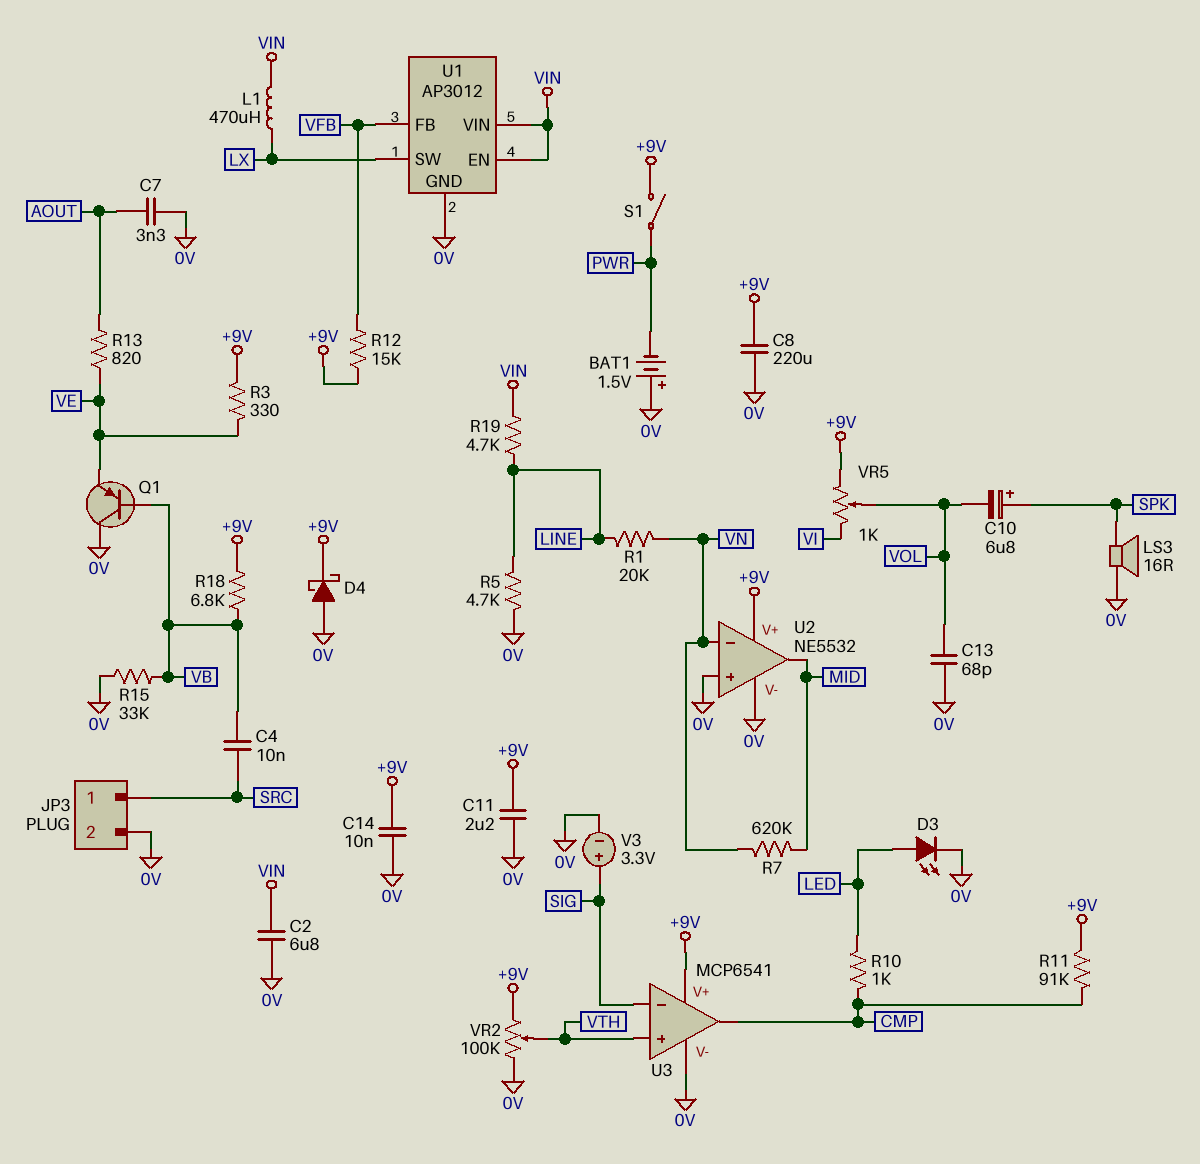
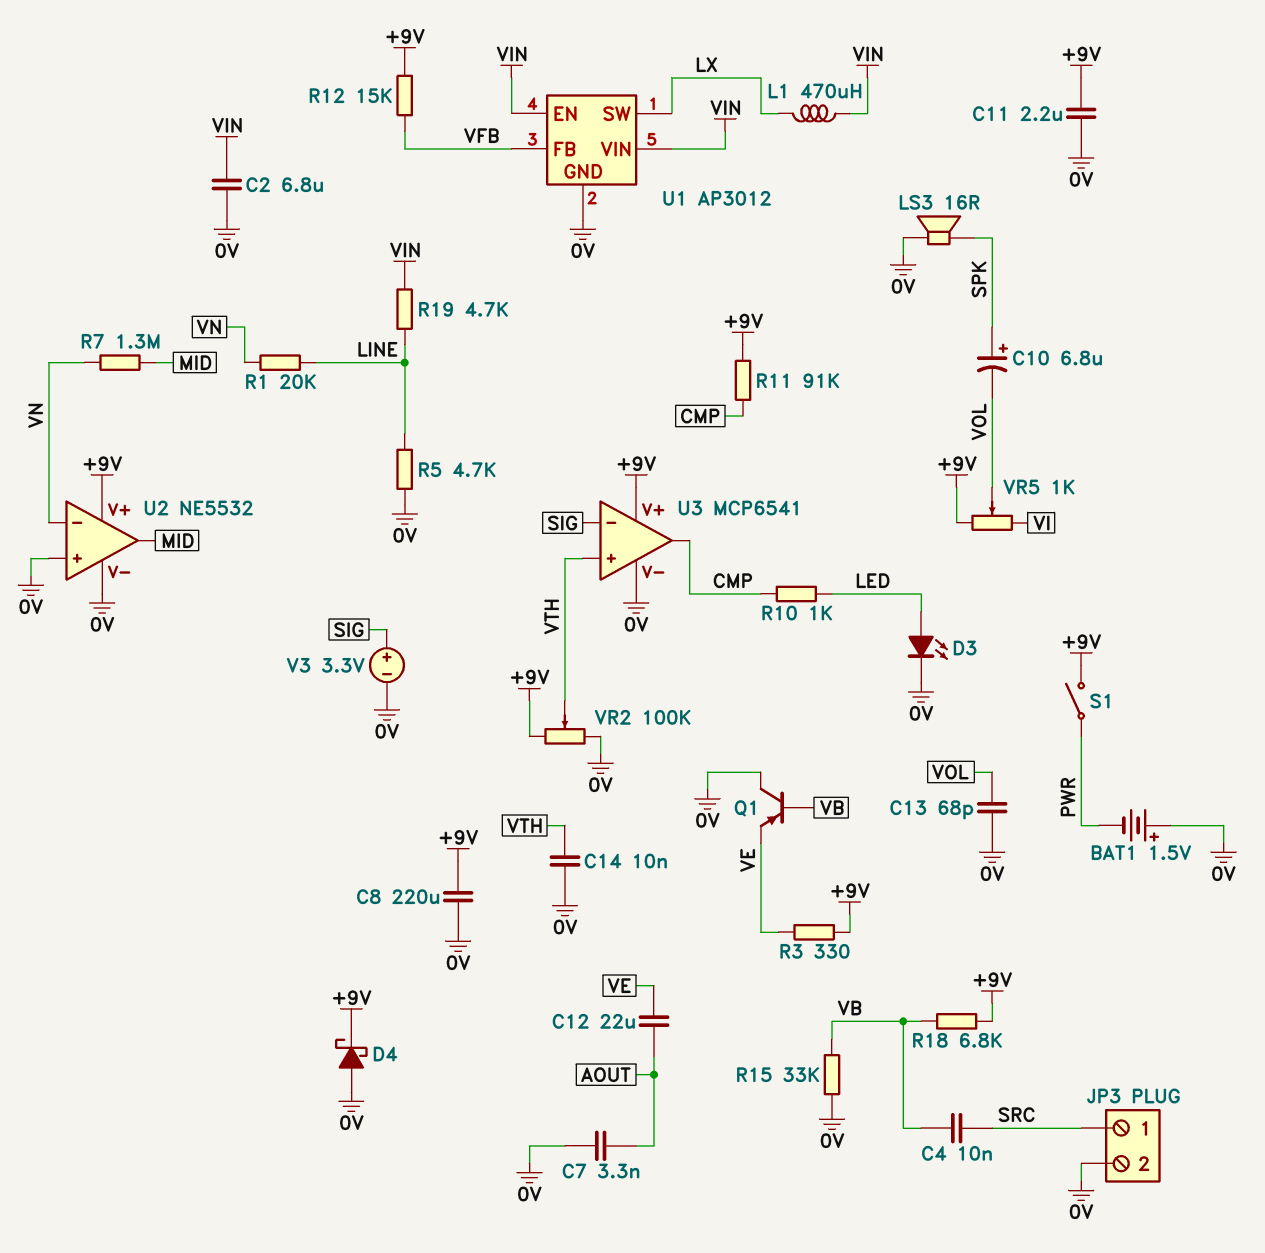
C12: none -> 22uF (AOUT, VE)
C14: 10nF (+9V, 0V) -> 10nF (0V, VTH)
R7: 620k (MID, VN) -> 1.3M (MID, VN)
R13: 820 (AOUT, VE) -> none

